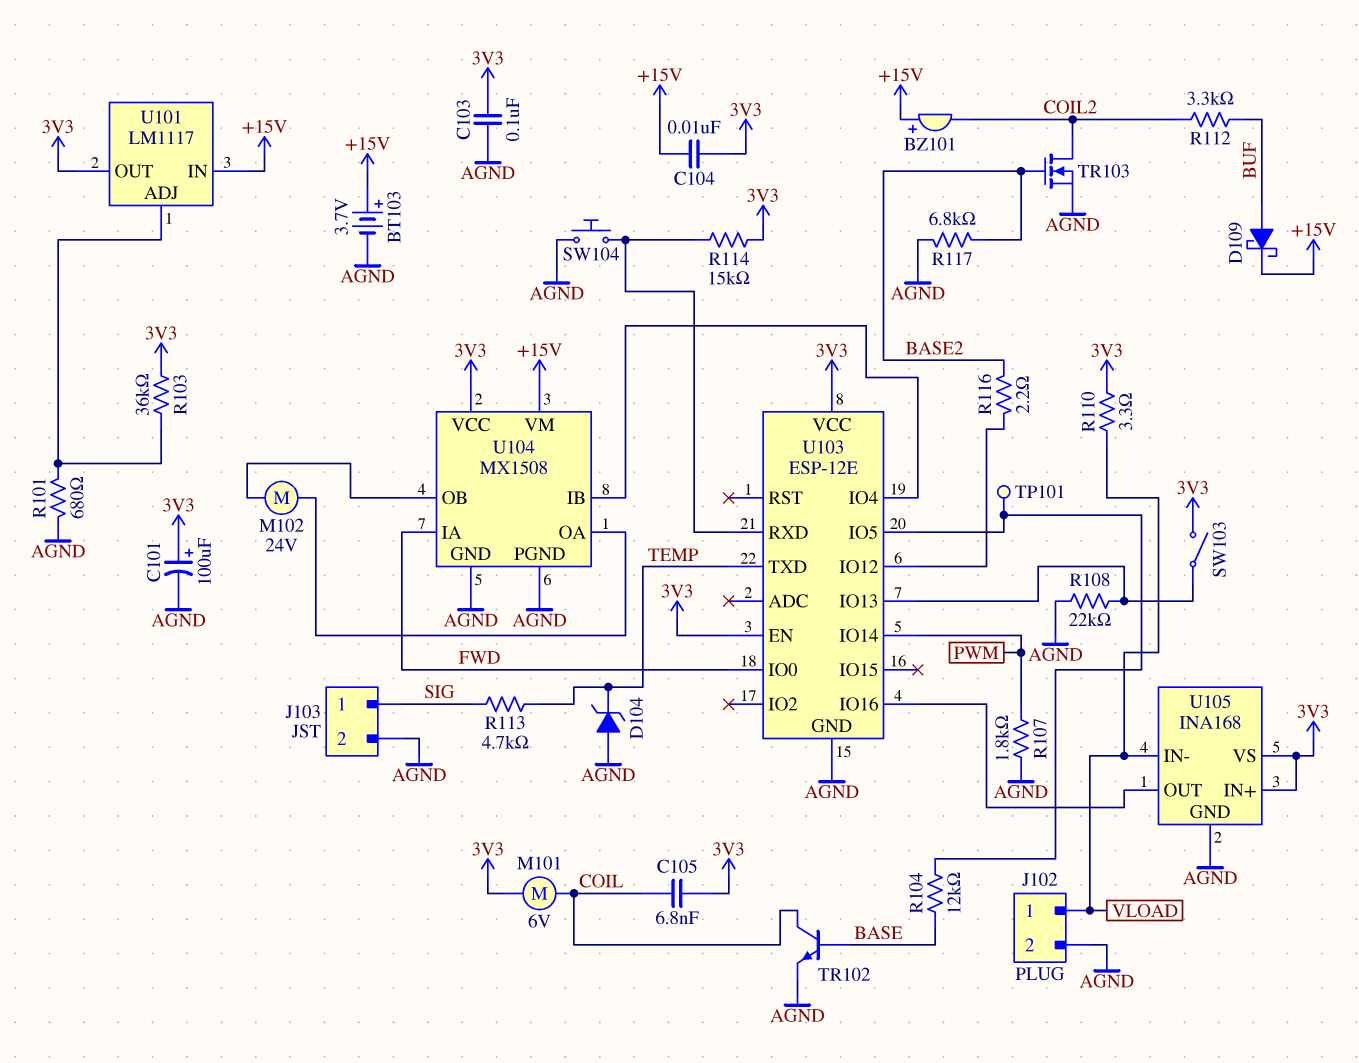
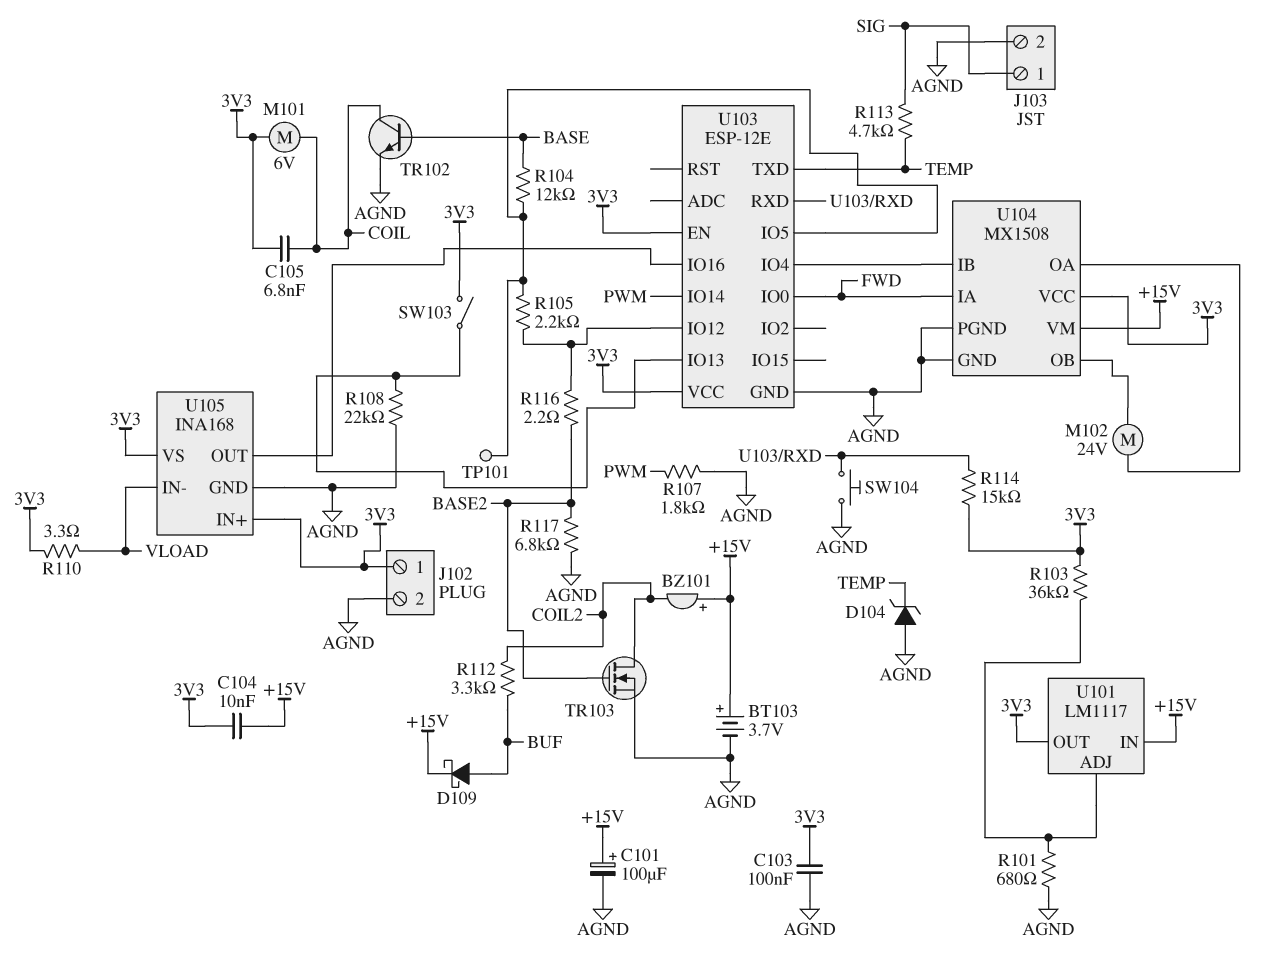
C101: 100uF (plus 3V3, minus AGND) -> 100uF (plus +15V, minus AGND)
J102 pin 1: VLOAD -> 3V3
R105: none -> 2.2k (U103/IO5, U103/IO12)

